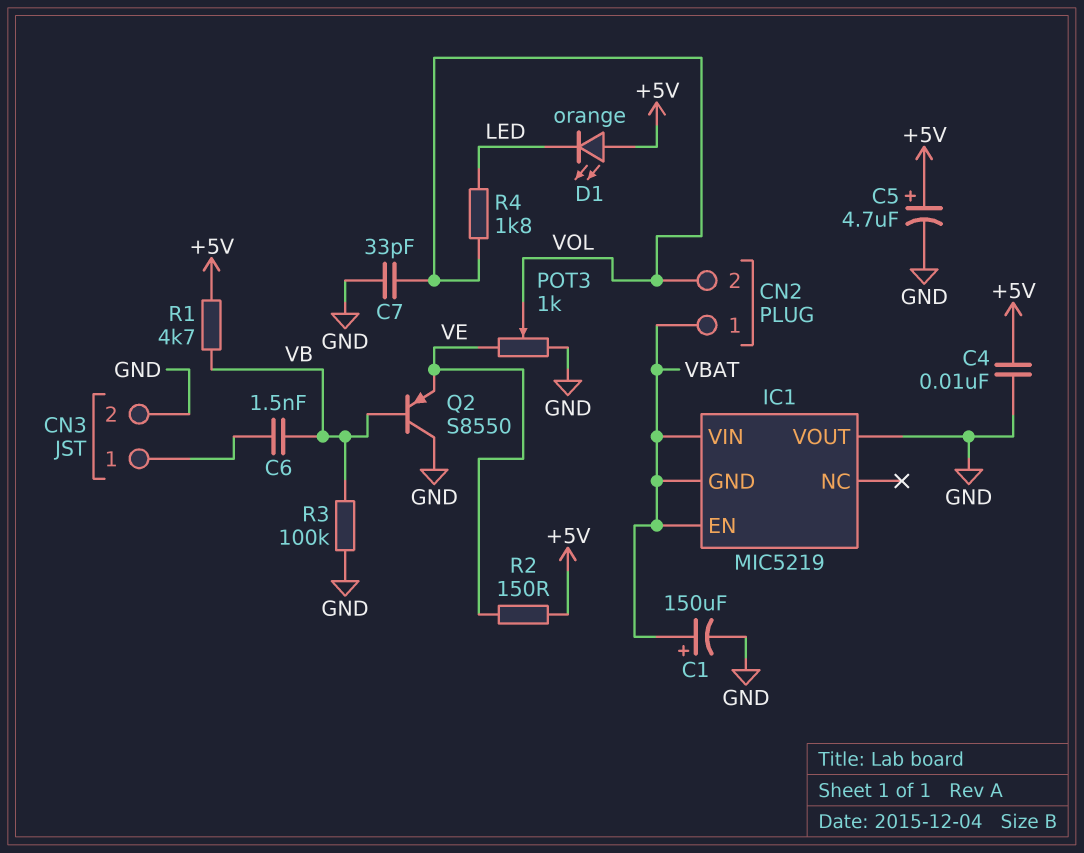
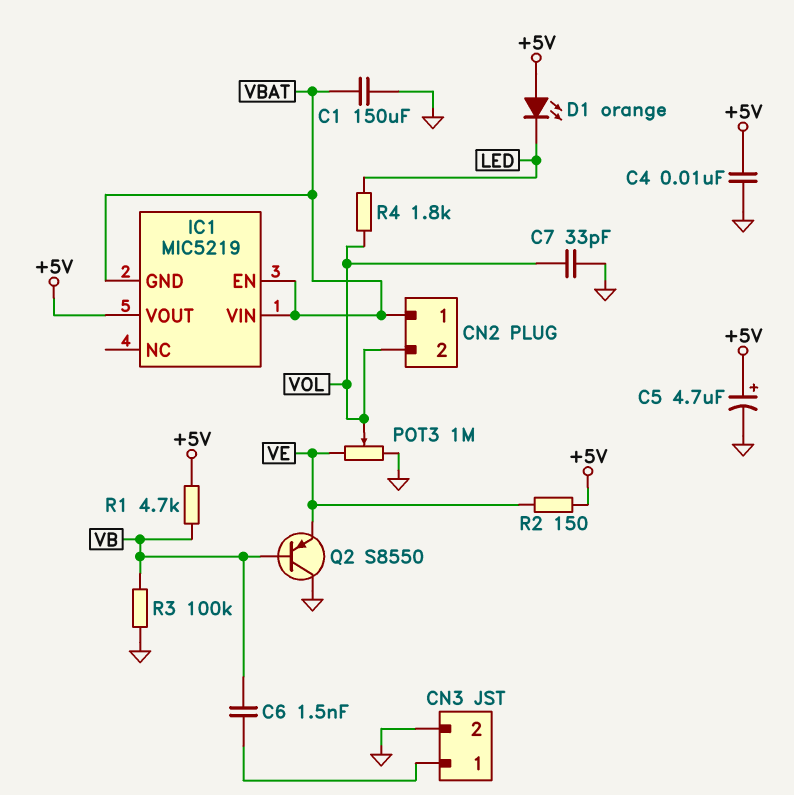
C1: 150uF (plus VBAT, minus GND) -> 150uF (GND, VBAT)
IC1 pin VOUT: GND -> +5V
POT3: 1k (GND, VE, wiper VOL) -> 1M (GND, VE, wiper VOL)

